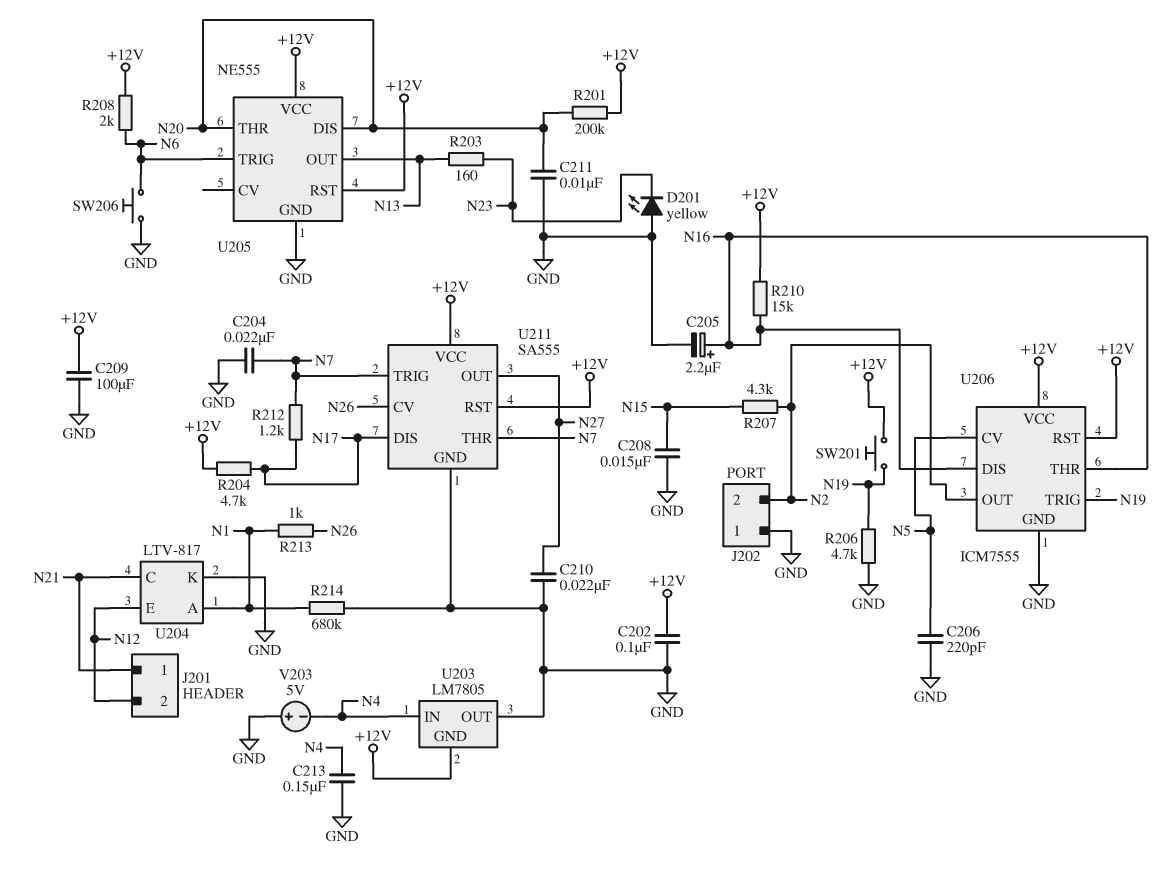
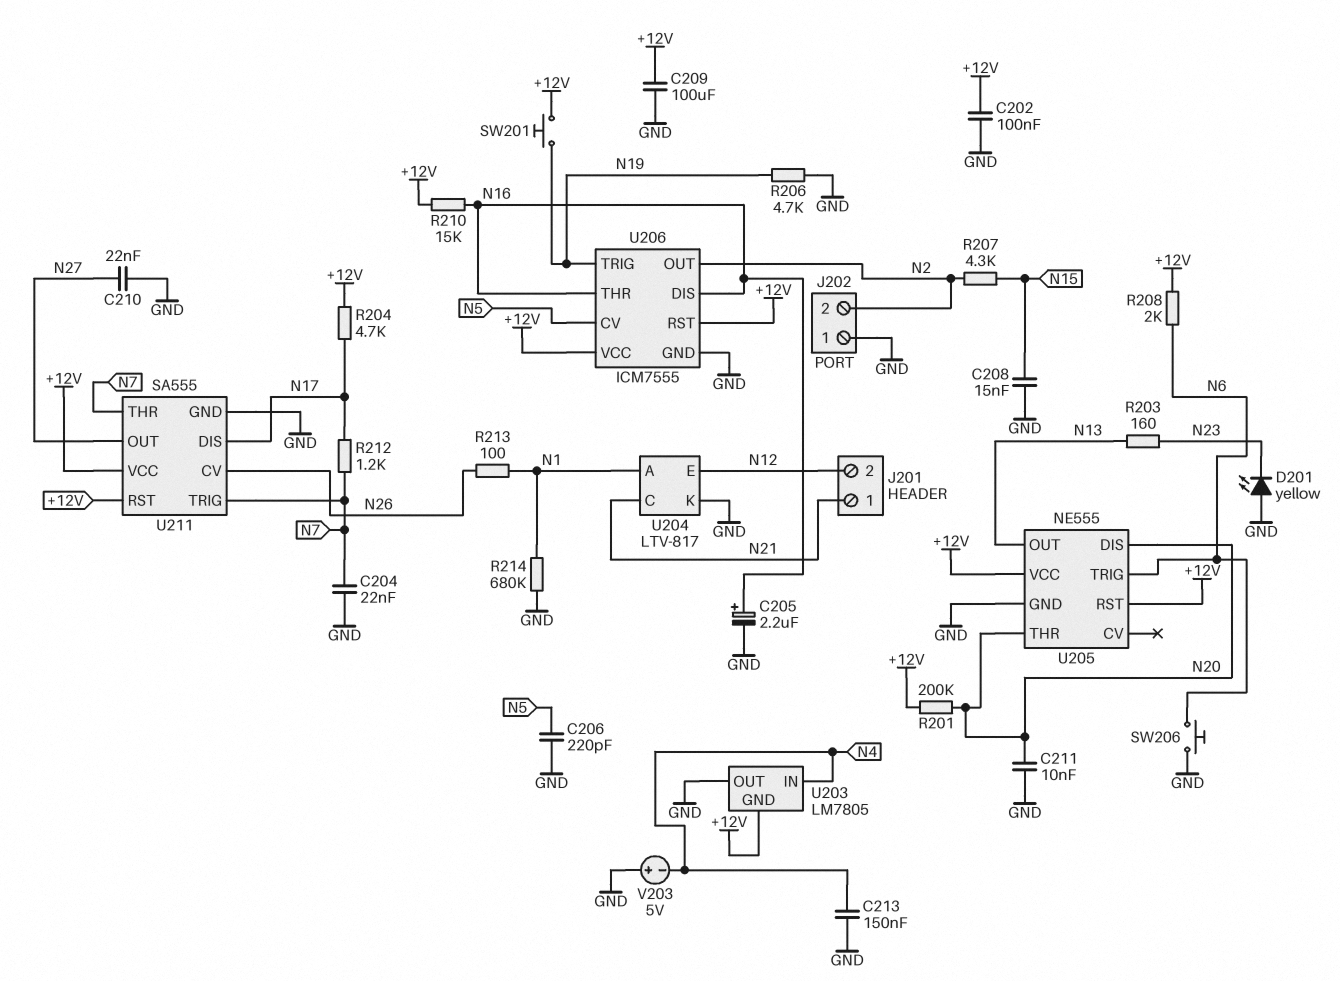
R213: 1k (N1, N26) -> 100 (N1, N26)

